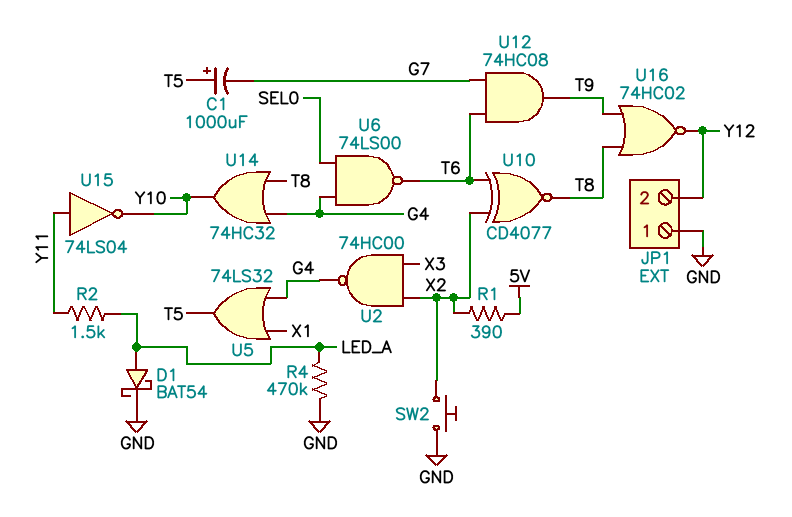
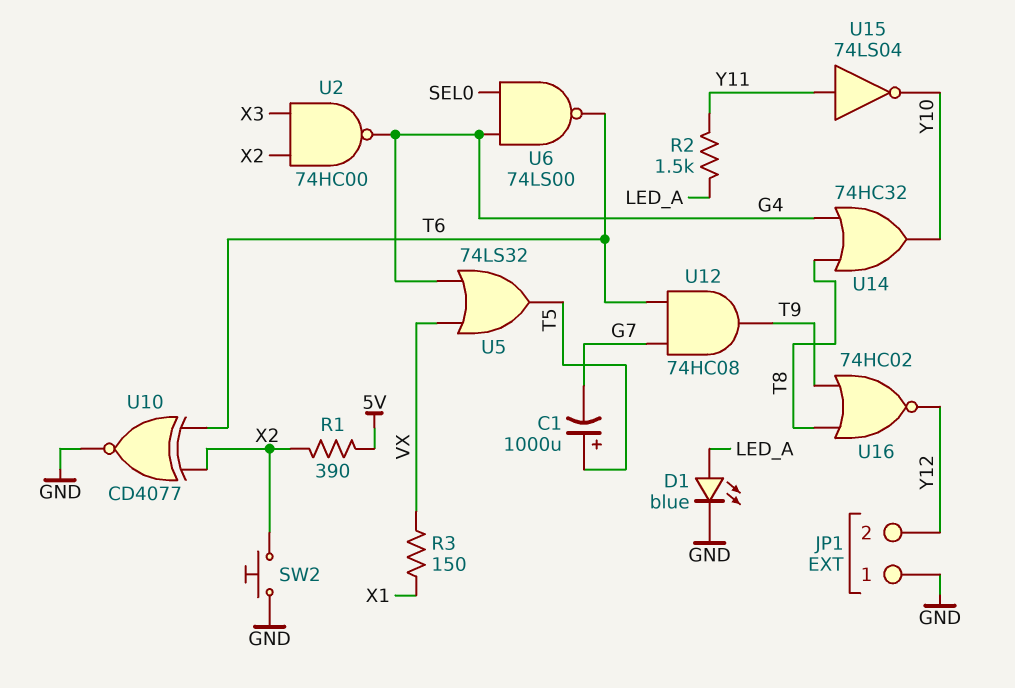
D1: schottky BAT54 (A LED_A, K GND) -> LED blue (A LED_A, K GND)
R3: none -> 150 (VX, X1)
R4: 470k (GND, LED_A) -> none
U5: OR 74LS32 (in G4, in X1, out T5) -> OR 74LS32 (in G4, in VX, out T5)
U10: XNOR CD4077 (in T6, in X2, out T8) -> XNOR CD4077 (in T6, in X2, out GND)

